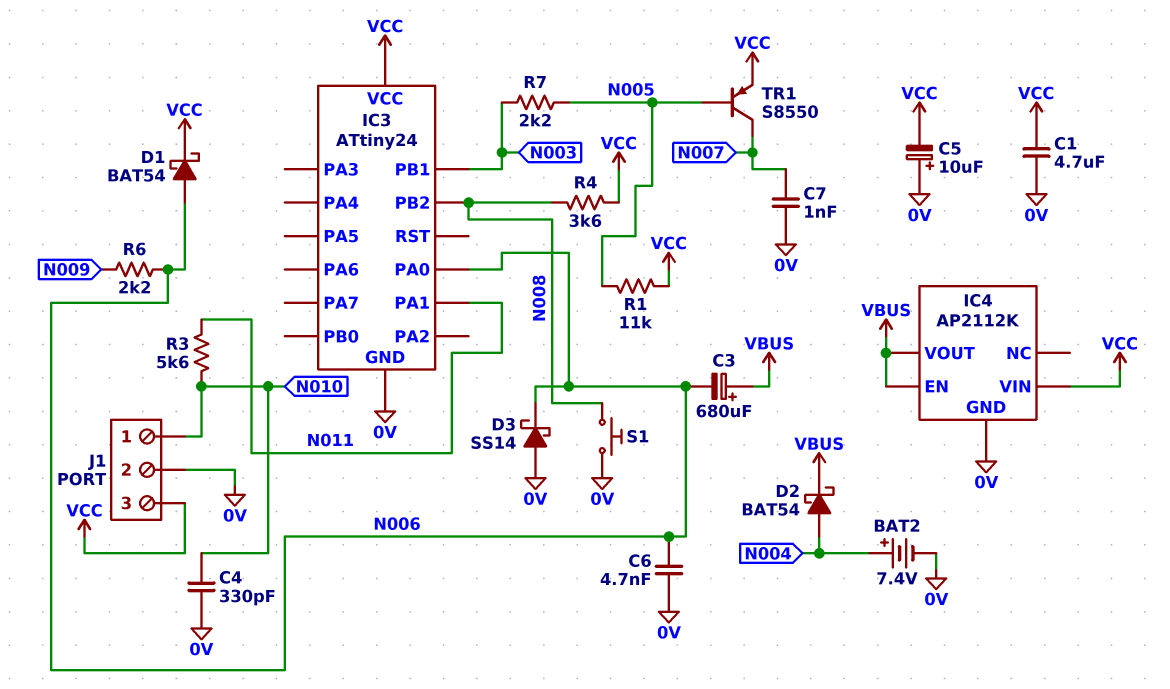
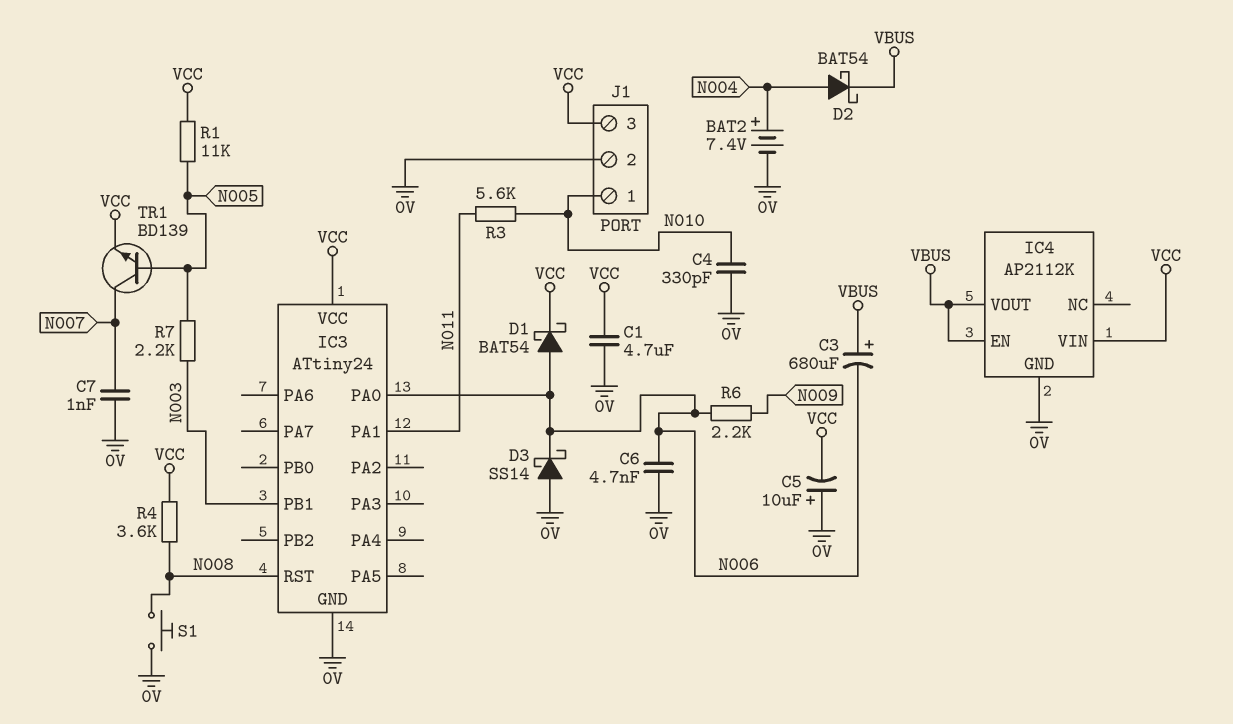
IC3 pin PB2: N008 -> none
IC3 pin RST: none -> N008
TR1: PNP S8550 (B N005, C N007, E VCC) -> NPN BD139 (B N005, C N007, E VCC)

